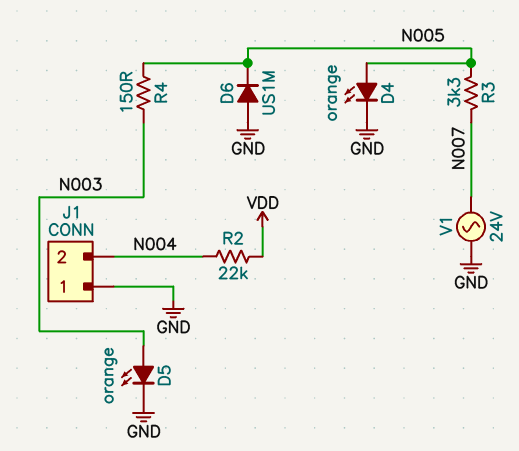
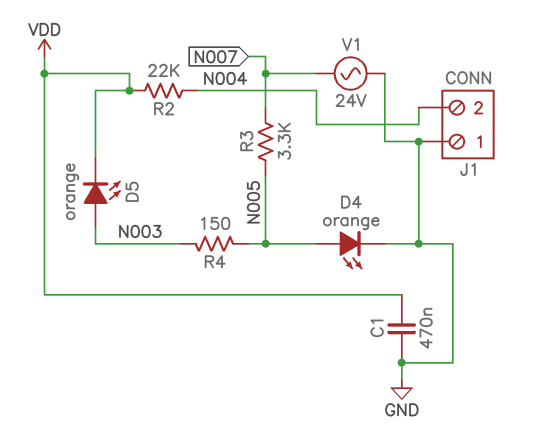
C1: none -> 470nF (GND, VDD)
D5: LED orange (A N003, K GND) -> LED orange (A N003, K VDD)
D6: diode US1M (A GND, K N005) -> none

